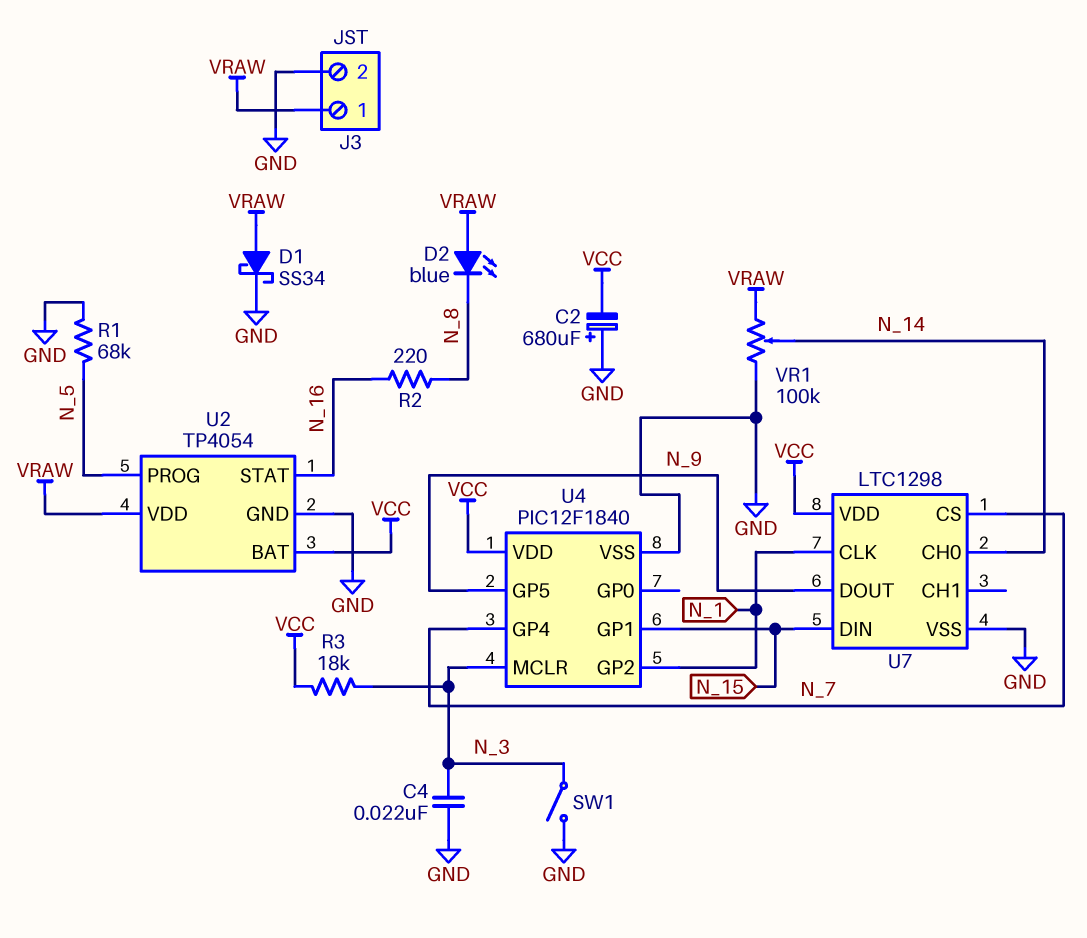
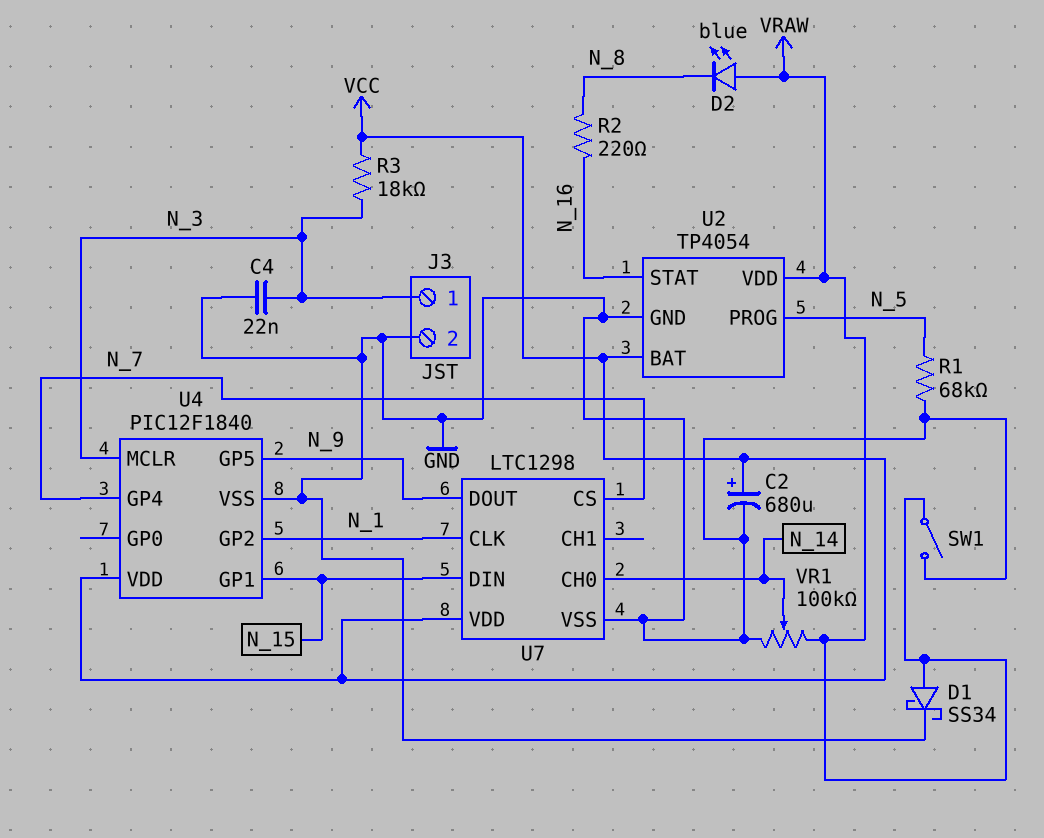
C2: 680uF (plus GND, minus VCC) -> 680uF (plus VCC, minus GND)
J3 pin 1: VRAW -> N_3
SW1: switch (GND, N_3) -> switch (GND, VRAW)

